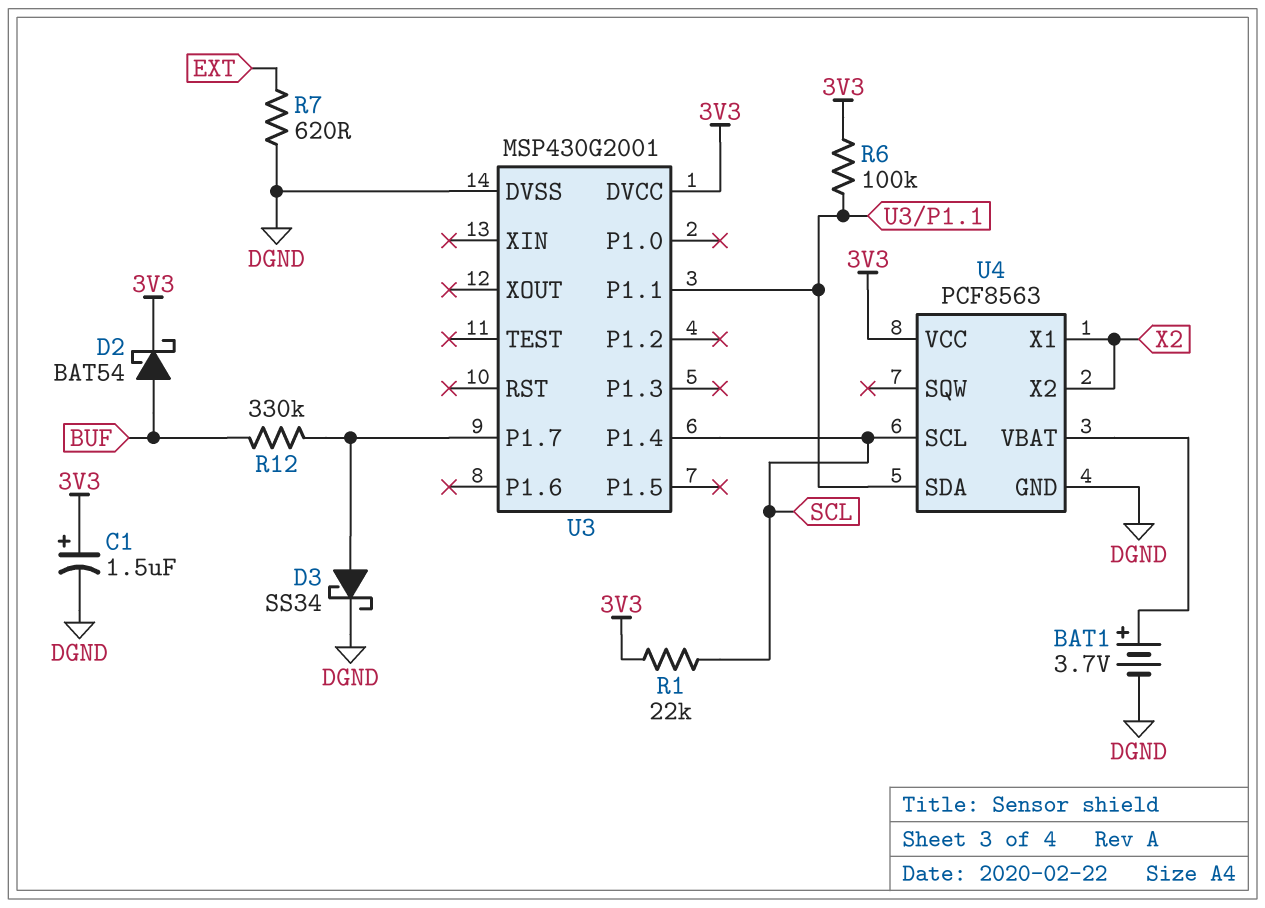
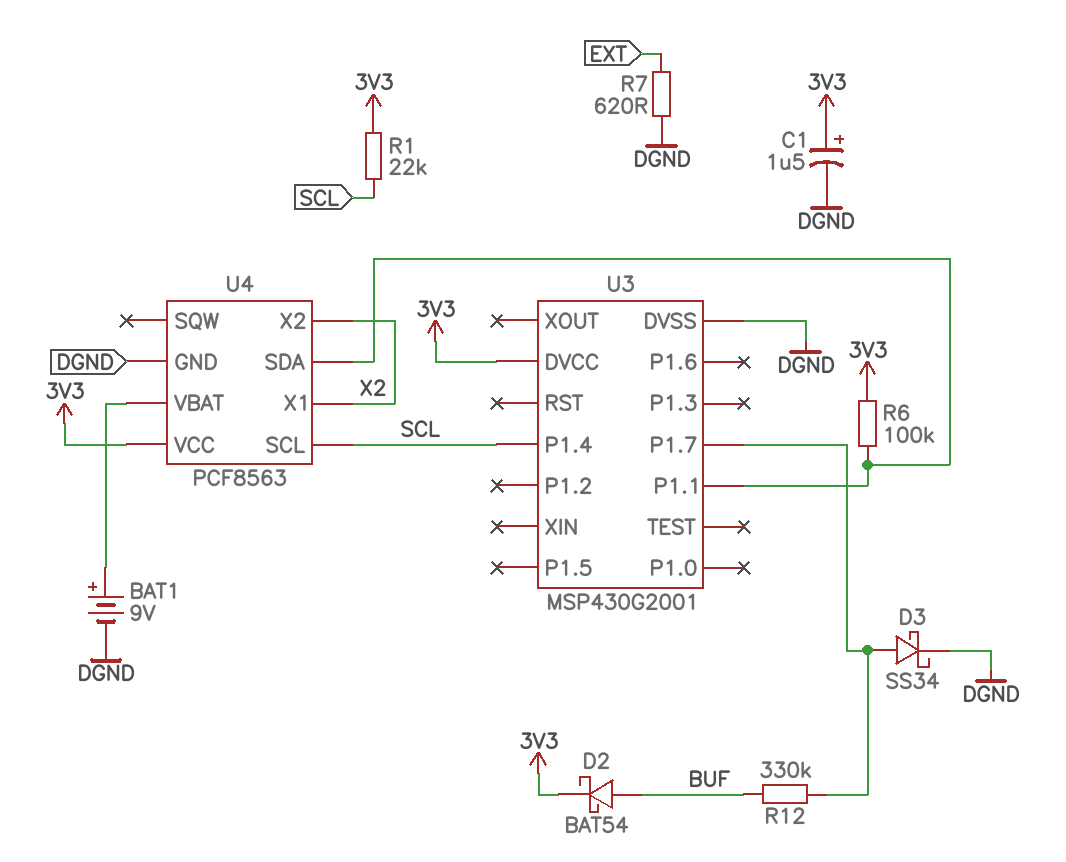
BAT1: 3.7V (plus U4/VBAT, minus DGND) -> 9V (plus U4/VBAT, minus DGND)

